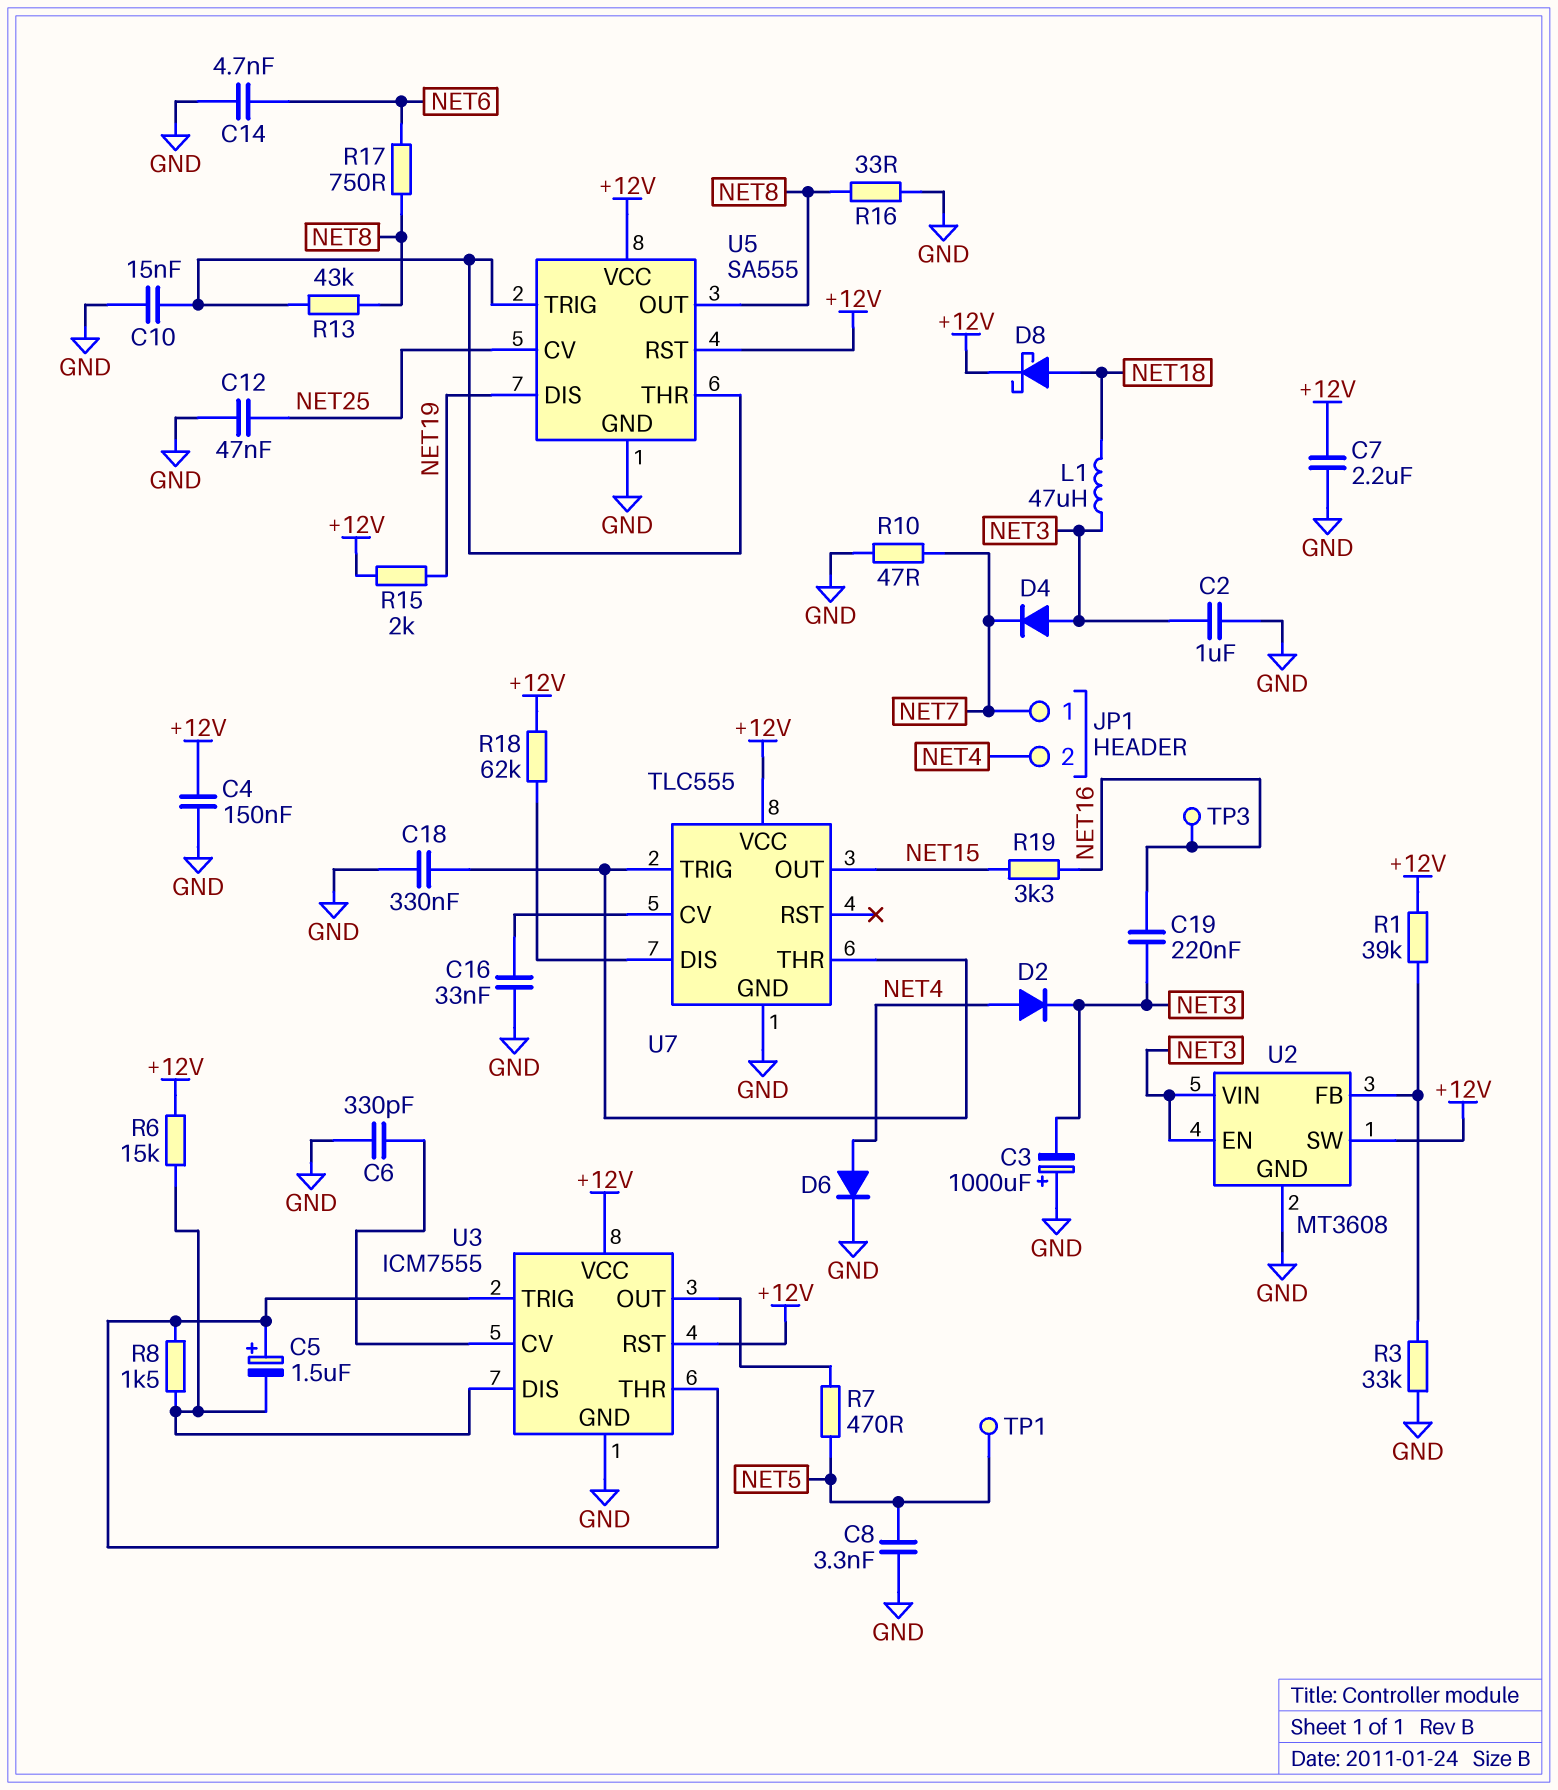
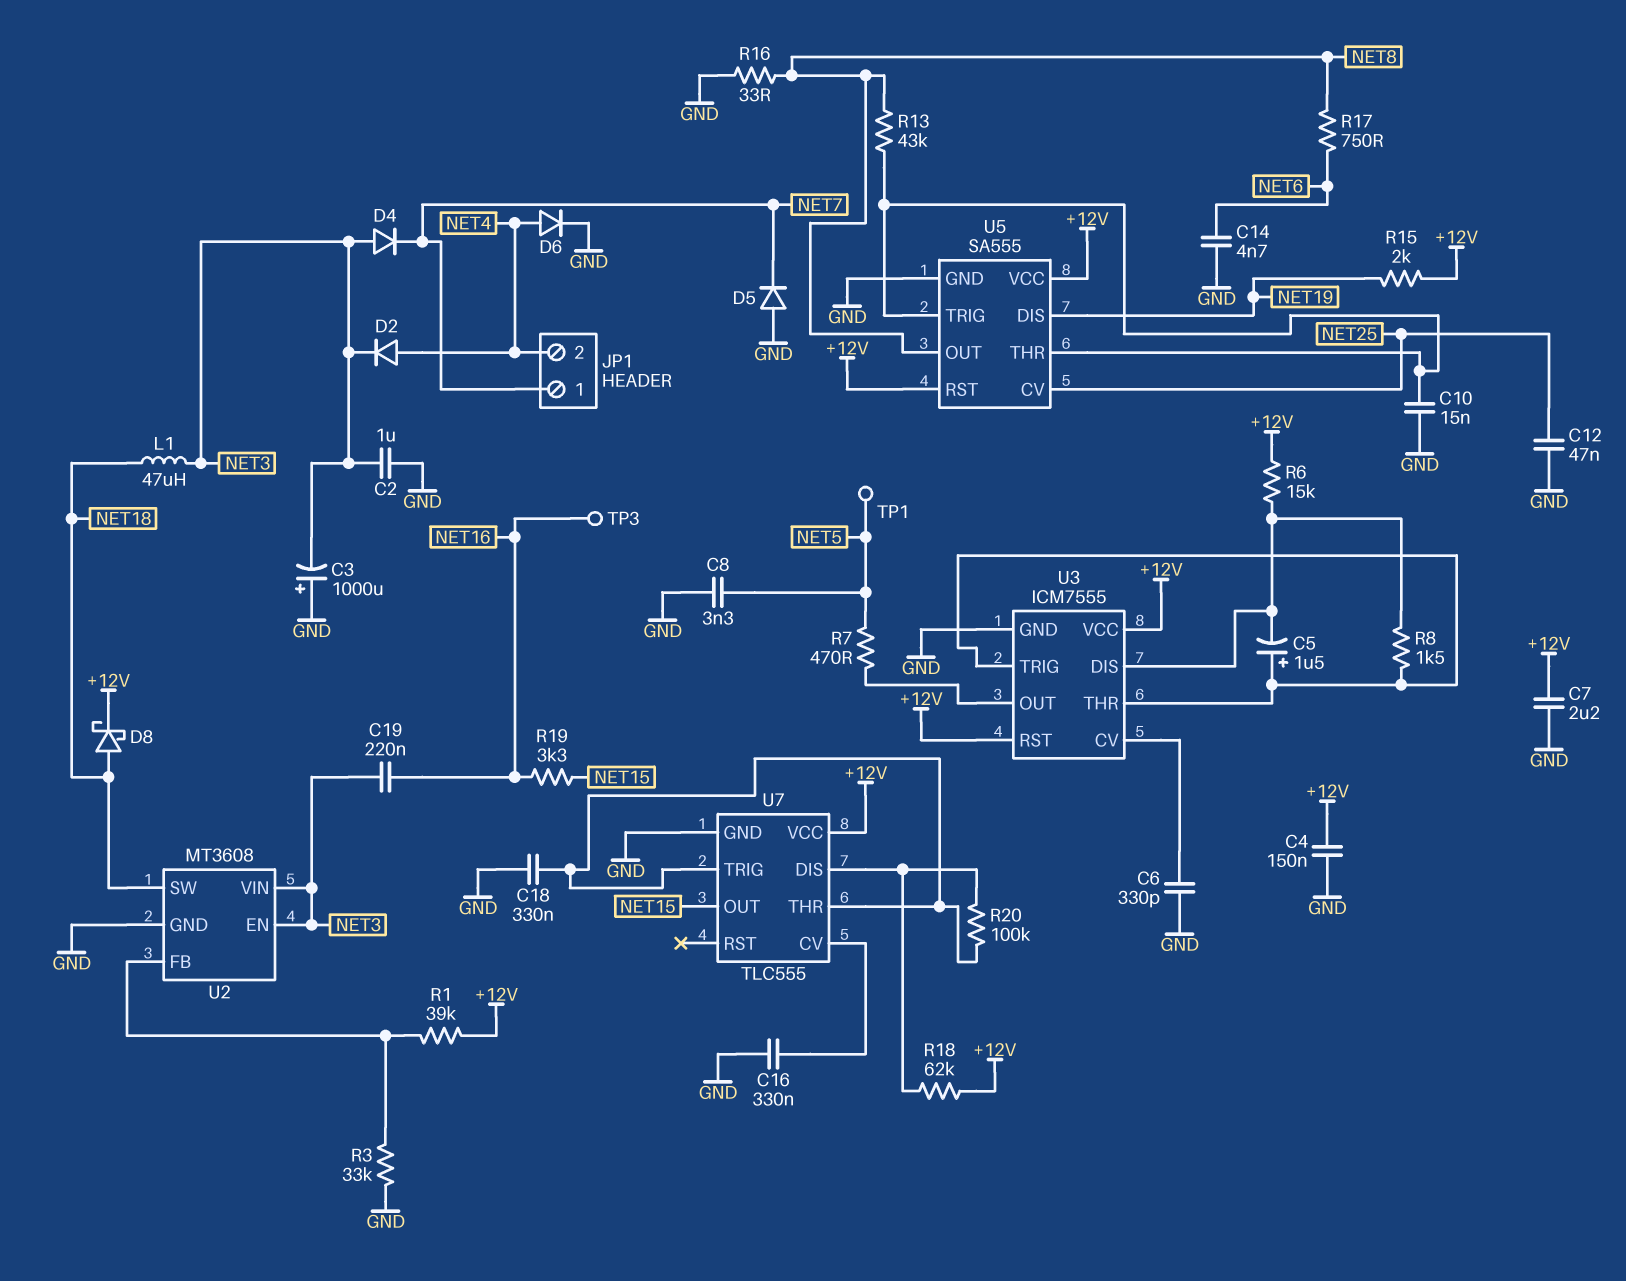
C16: 33nF (GND, U7/CV) -> 330nF (GND, U7/CV)
D5: none -> diode (A GND, K NET7)
R10: 47 (GND, NET7) -> none
R20: none -> 100k (U7/DIS, U7/THR)
U2 pin SW: +12V -> NET18

